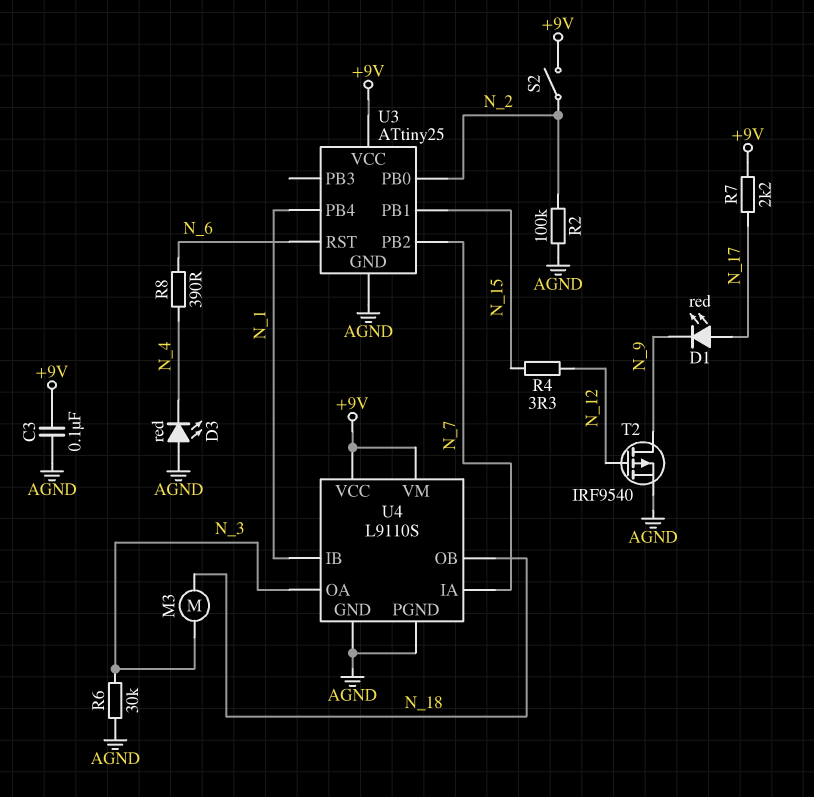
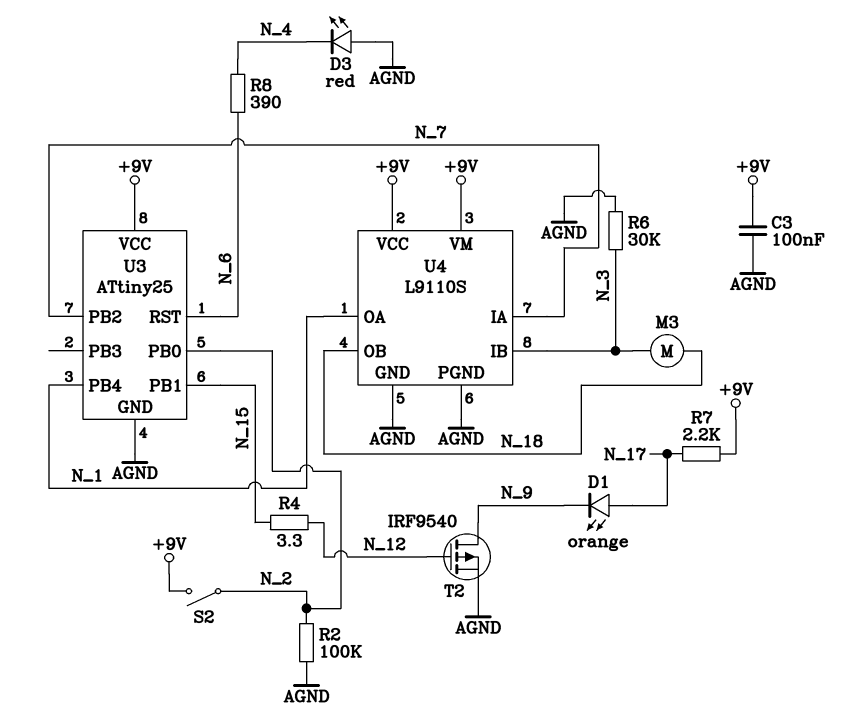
D1: LED red (A N_17, K N_9) -> LED orange (A N_17, K N_9)
U4 pin IB: N_1 -> N_3
U4 pin OA: N_3 -> N_1

